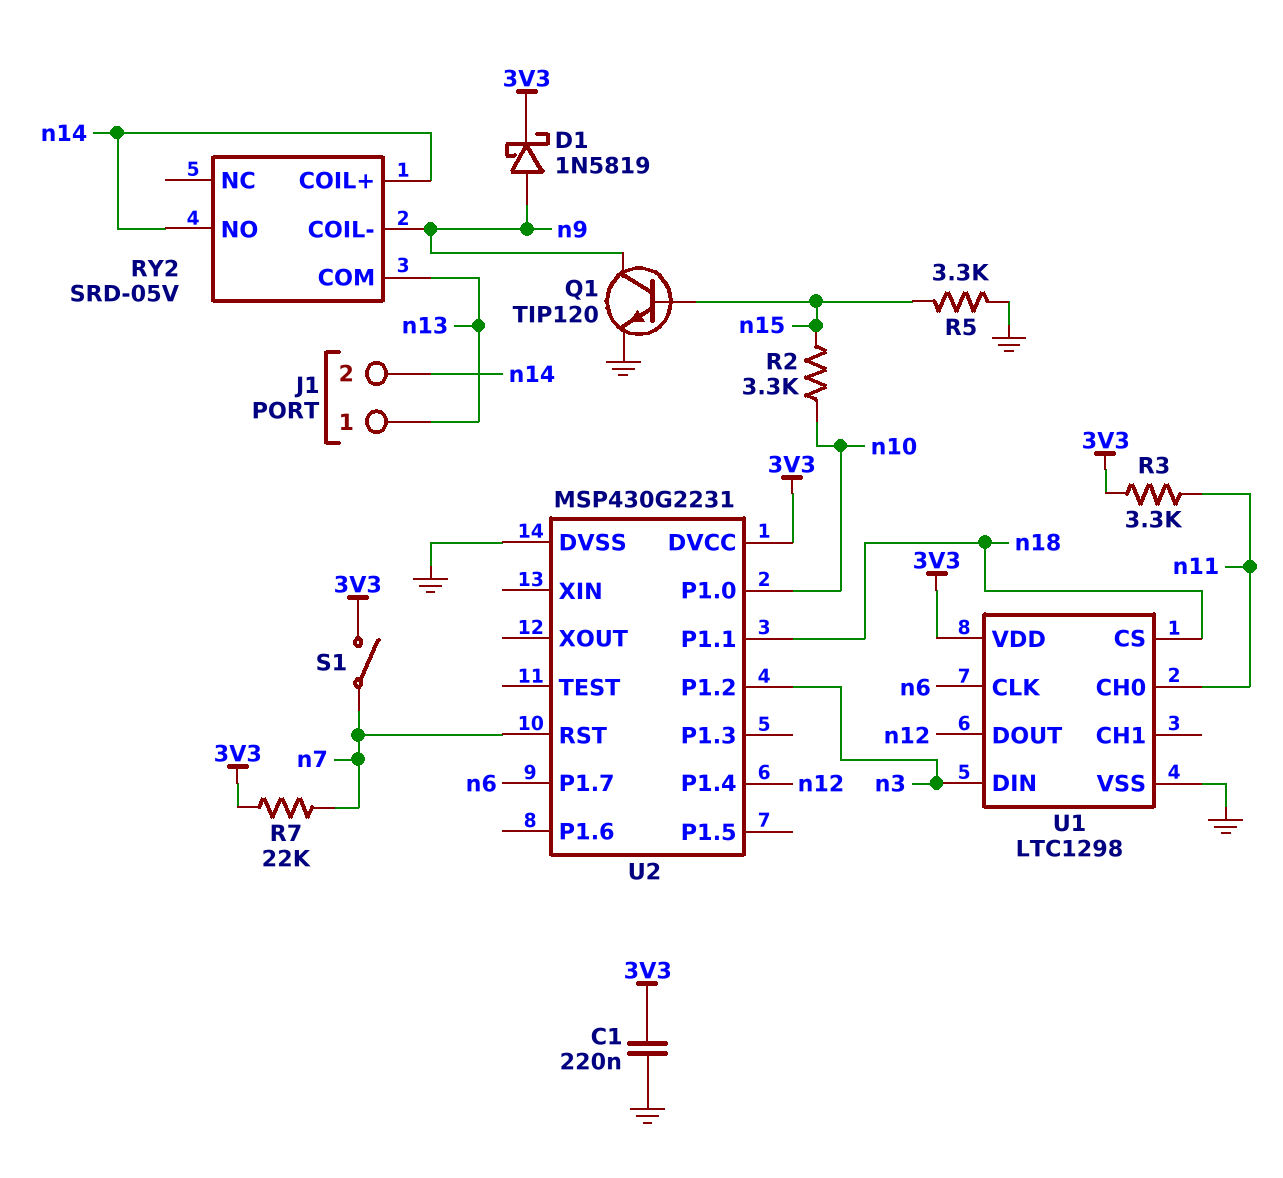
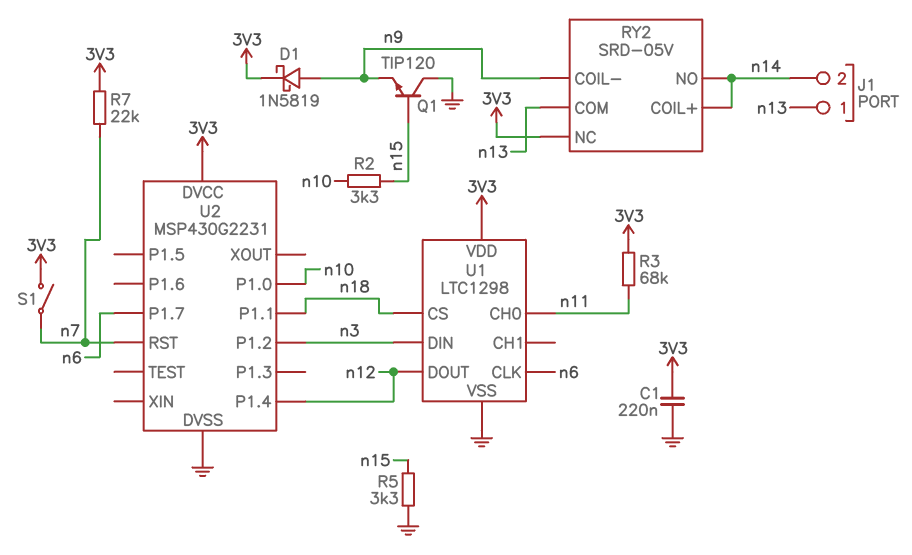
Q1: NPN TIP120 (B n15, C n9, E GND) -> NPN TIP120 (B n15, C GND, E n9)
R3: 3.3k (3V3, n11) -> 68k (3V3, n11)
RY2 pin NC: none -> 3V3

